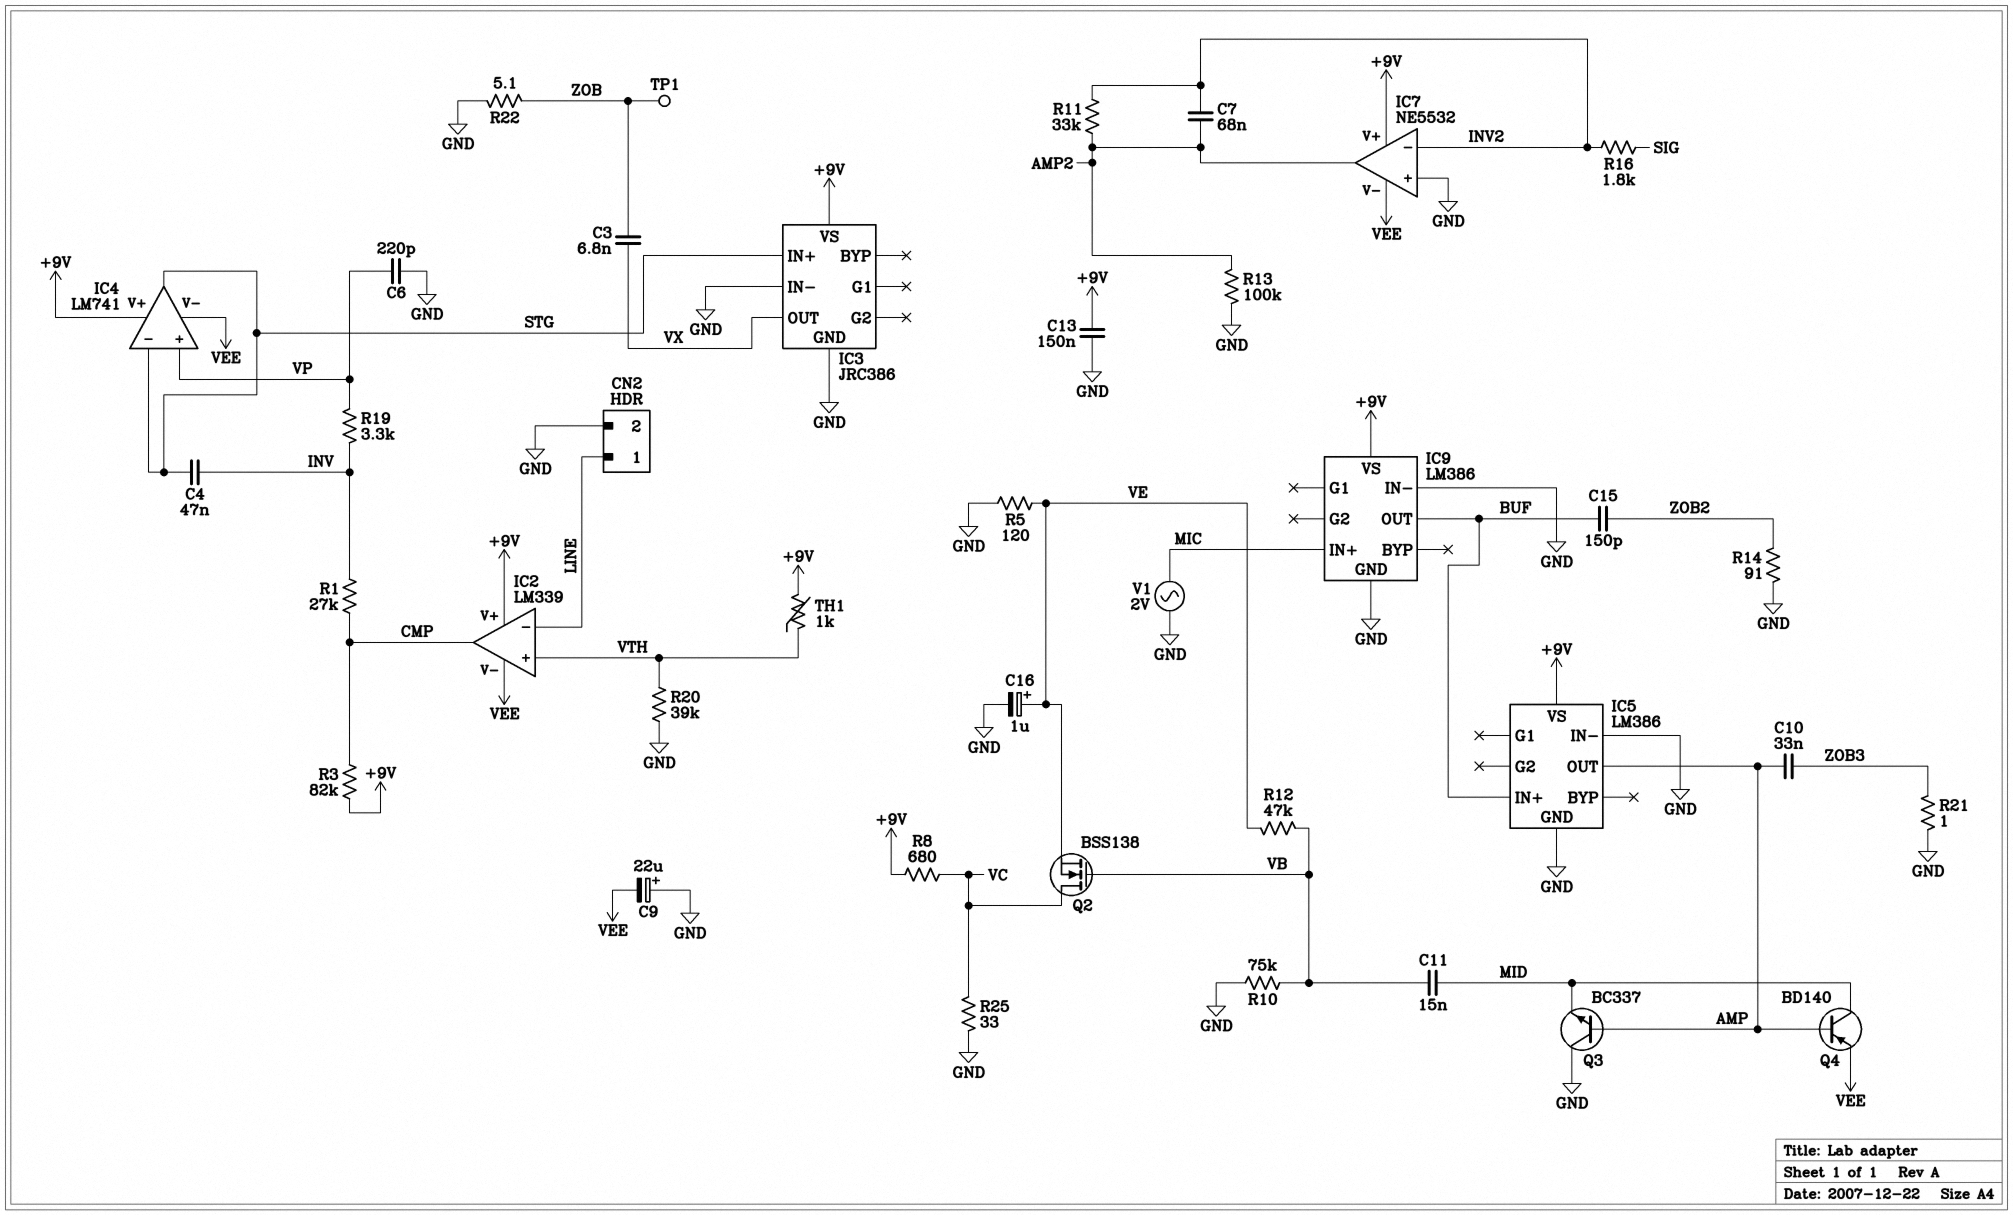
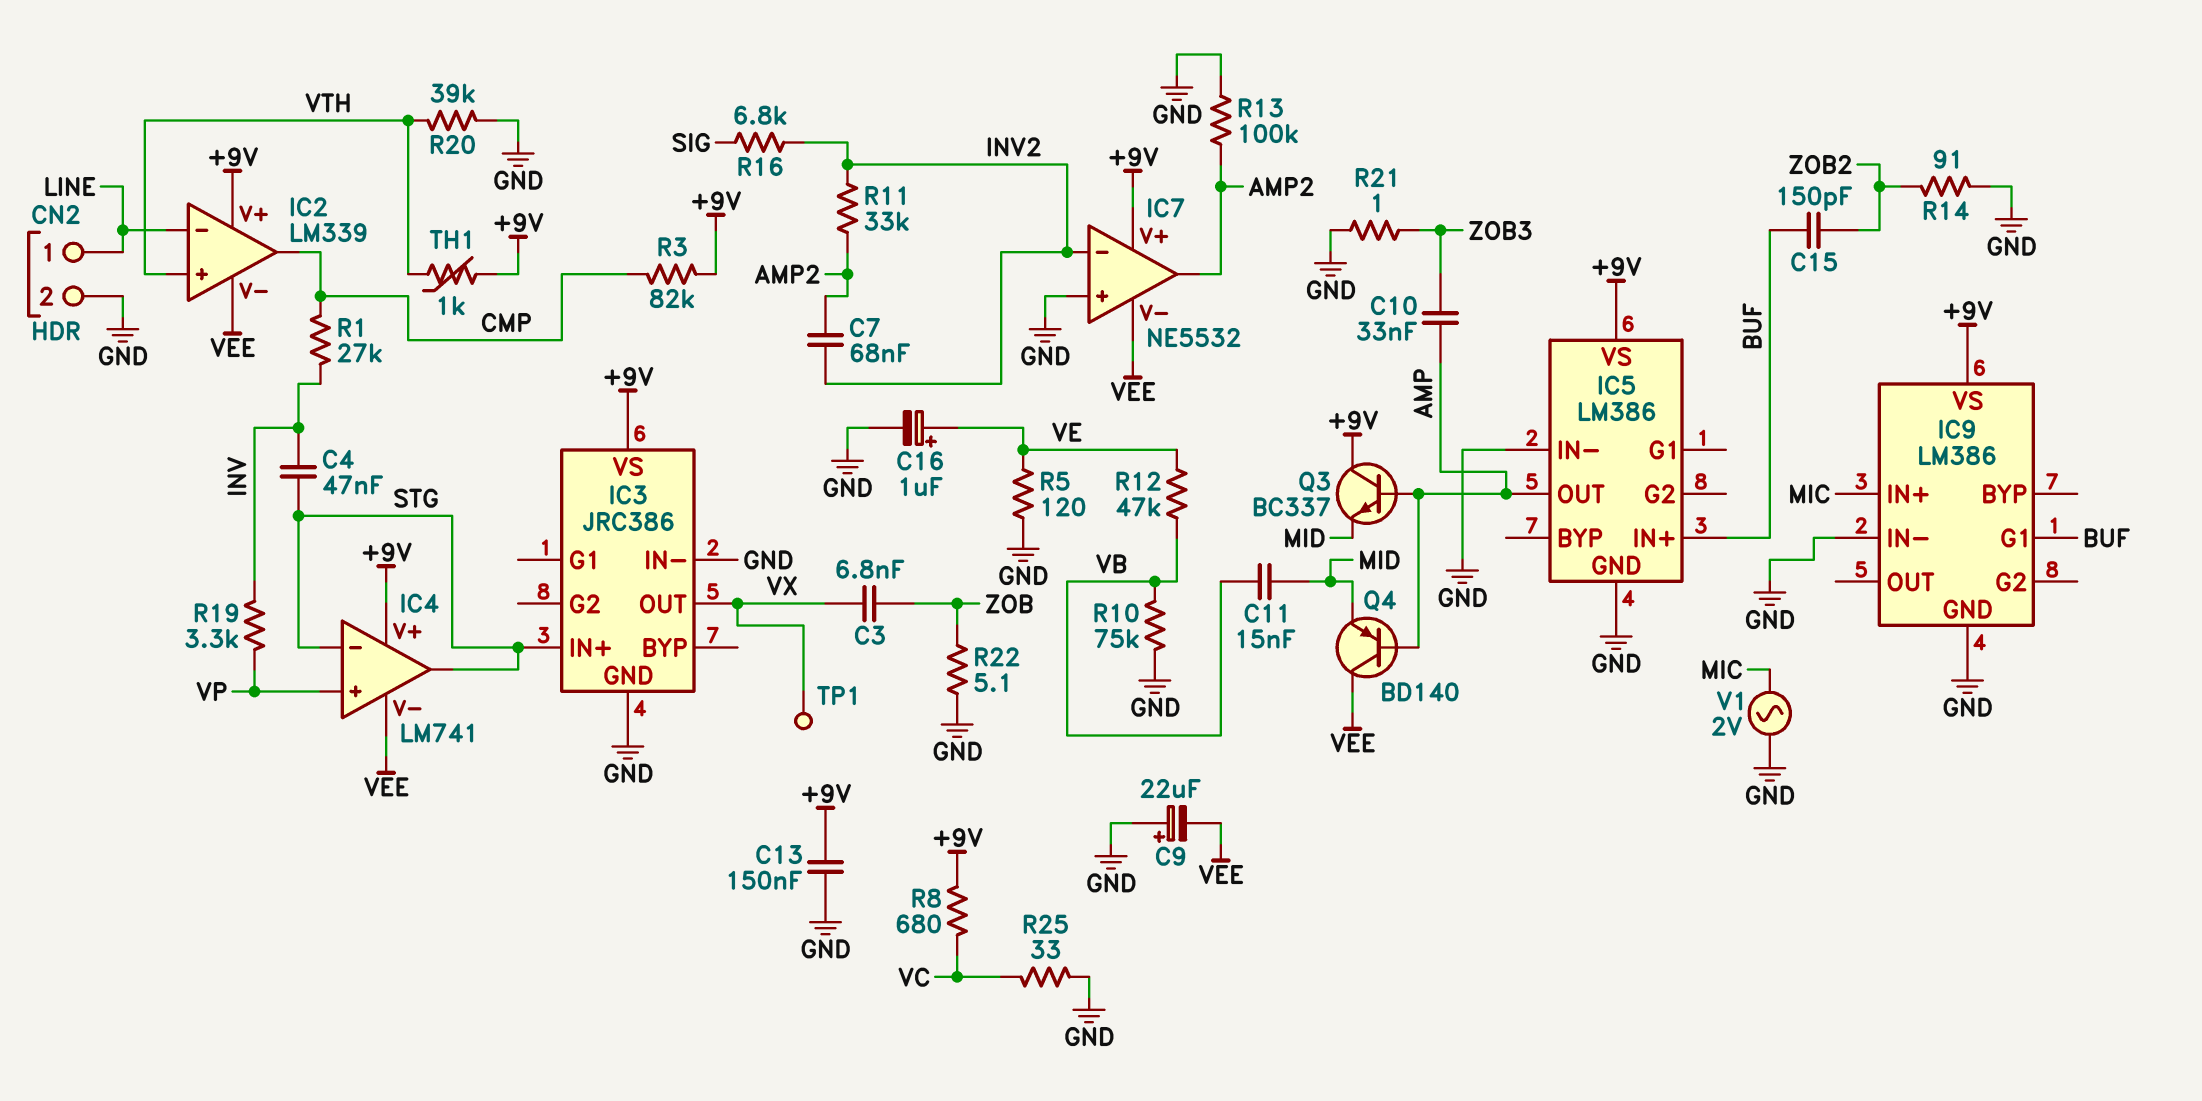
C6: 220pF (GND, VP) -> none
IC9 pin G1: none -> BUF
IC9 pin OUT: BUF -> none
Q2: NMOS BSS138 (G VB, D VC, S VE) -> none
Q3: NPN BC337 (B AMP, C GND, E MID) -> NPN BC337 (B AMP, C +9V, E MID)
Q4: PNP BD140 (B AMP, C MID, E VEE) -> PNP BD140 (B AMP, C VEE, E MID)
R16: 1.8k (INV2, SIG) -> 6.8k (INV2, SIG)
TP1: test point (ZOB) -> test point (VX)

